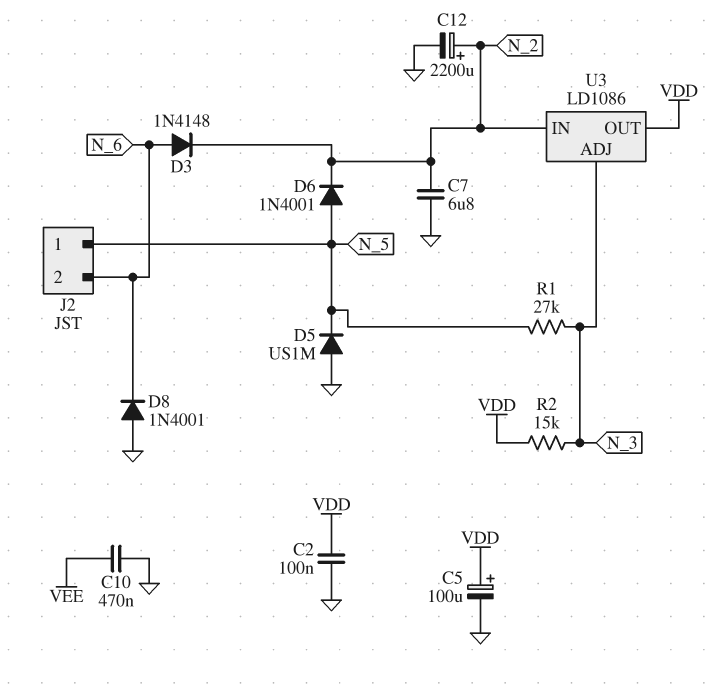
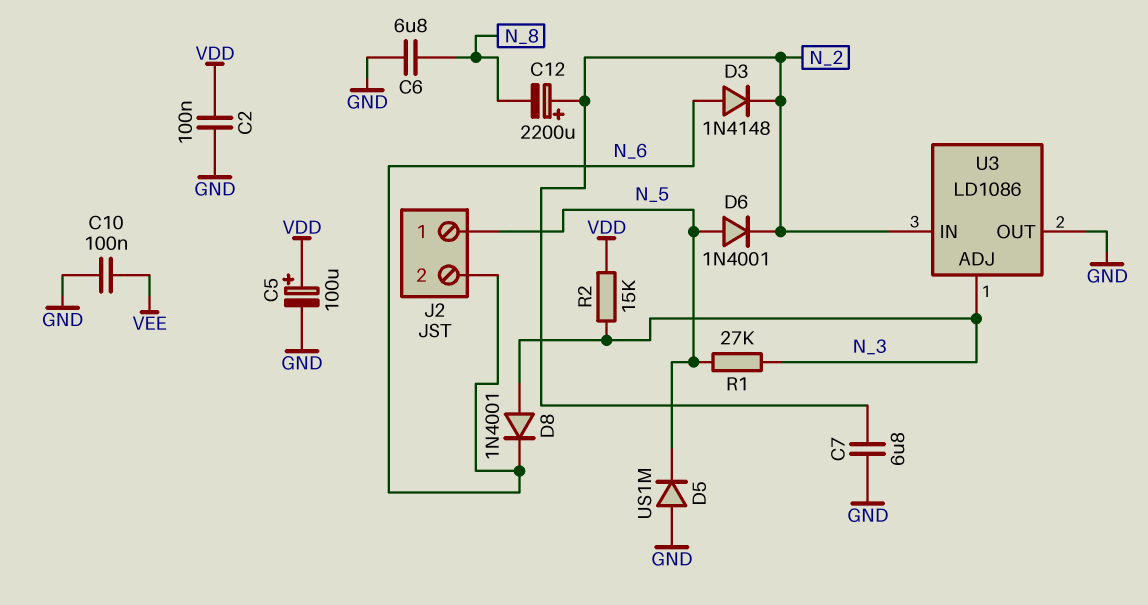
C6: none -> 6.8uF (GND, N_8)
C10: 470nF (GND, VEE) -> 100nF (GND, VEE)
C12: 2200uF (plus N_2, minus GND) -> 2200uF (plus N_2, minus N_8)
D8: diode 1N4001 (A GND, K N_6) -> diode 1N4001 (A N_3, K N_6)
U3 pin OUT: VDD -> GND

